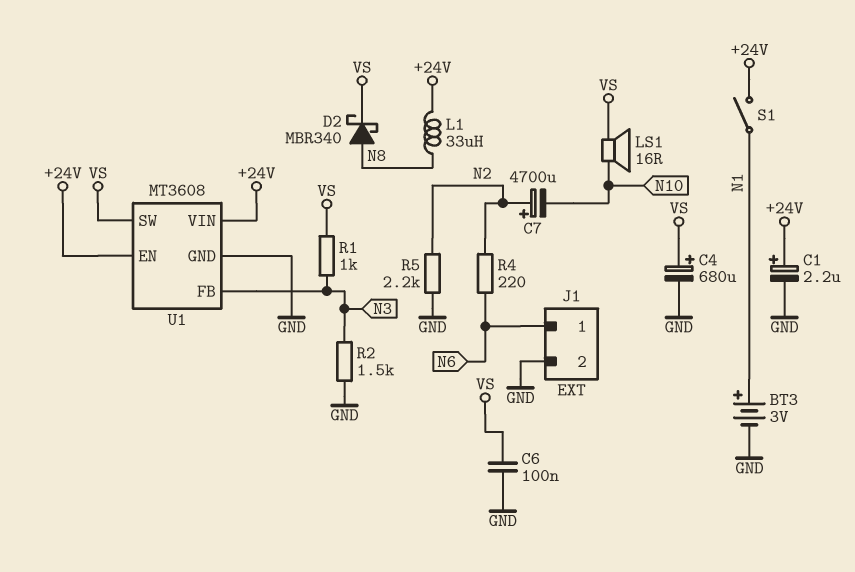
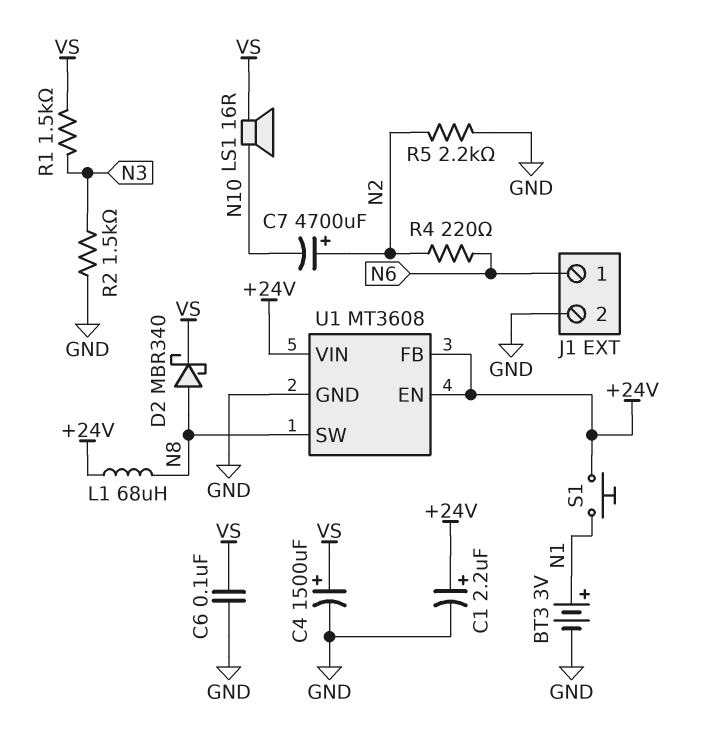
C4: 680uF (plus VS, minus GND) -> 1500uF (plus VS, minus GND)
L1: 33uH (+24V, N8) -> 68uH (+24V, N8)
R1: 1k (N3, VS) -> 1.5k (N3, VS)
S1: switch (+24V, N1) -> button (+24V, N1)
U1 pin FB: N3 -> +24V
U1 pin SW: VS -> N8

